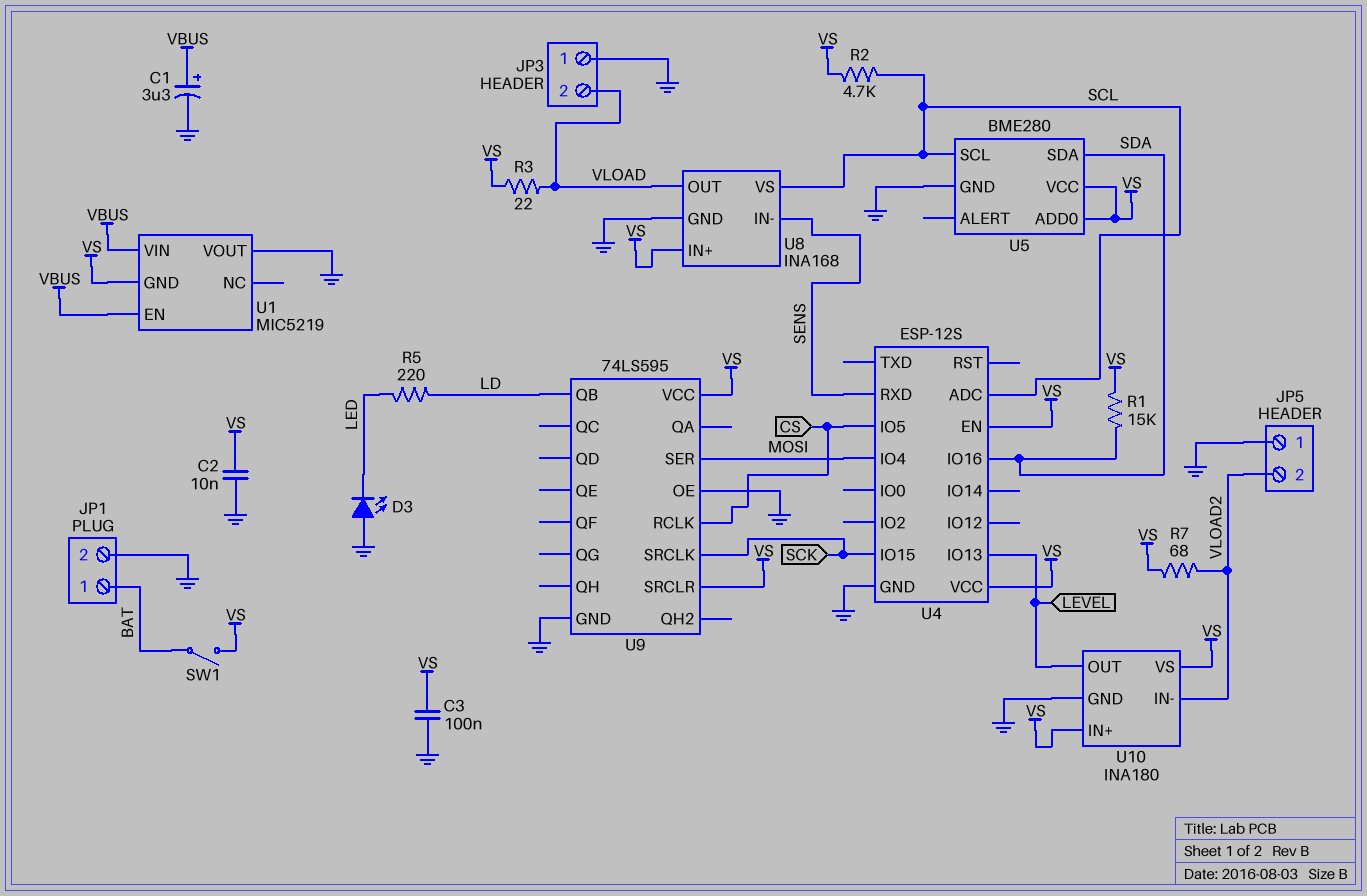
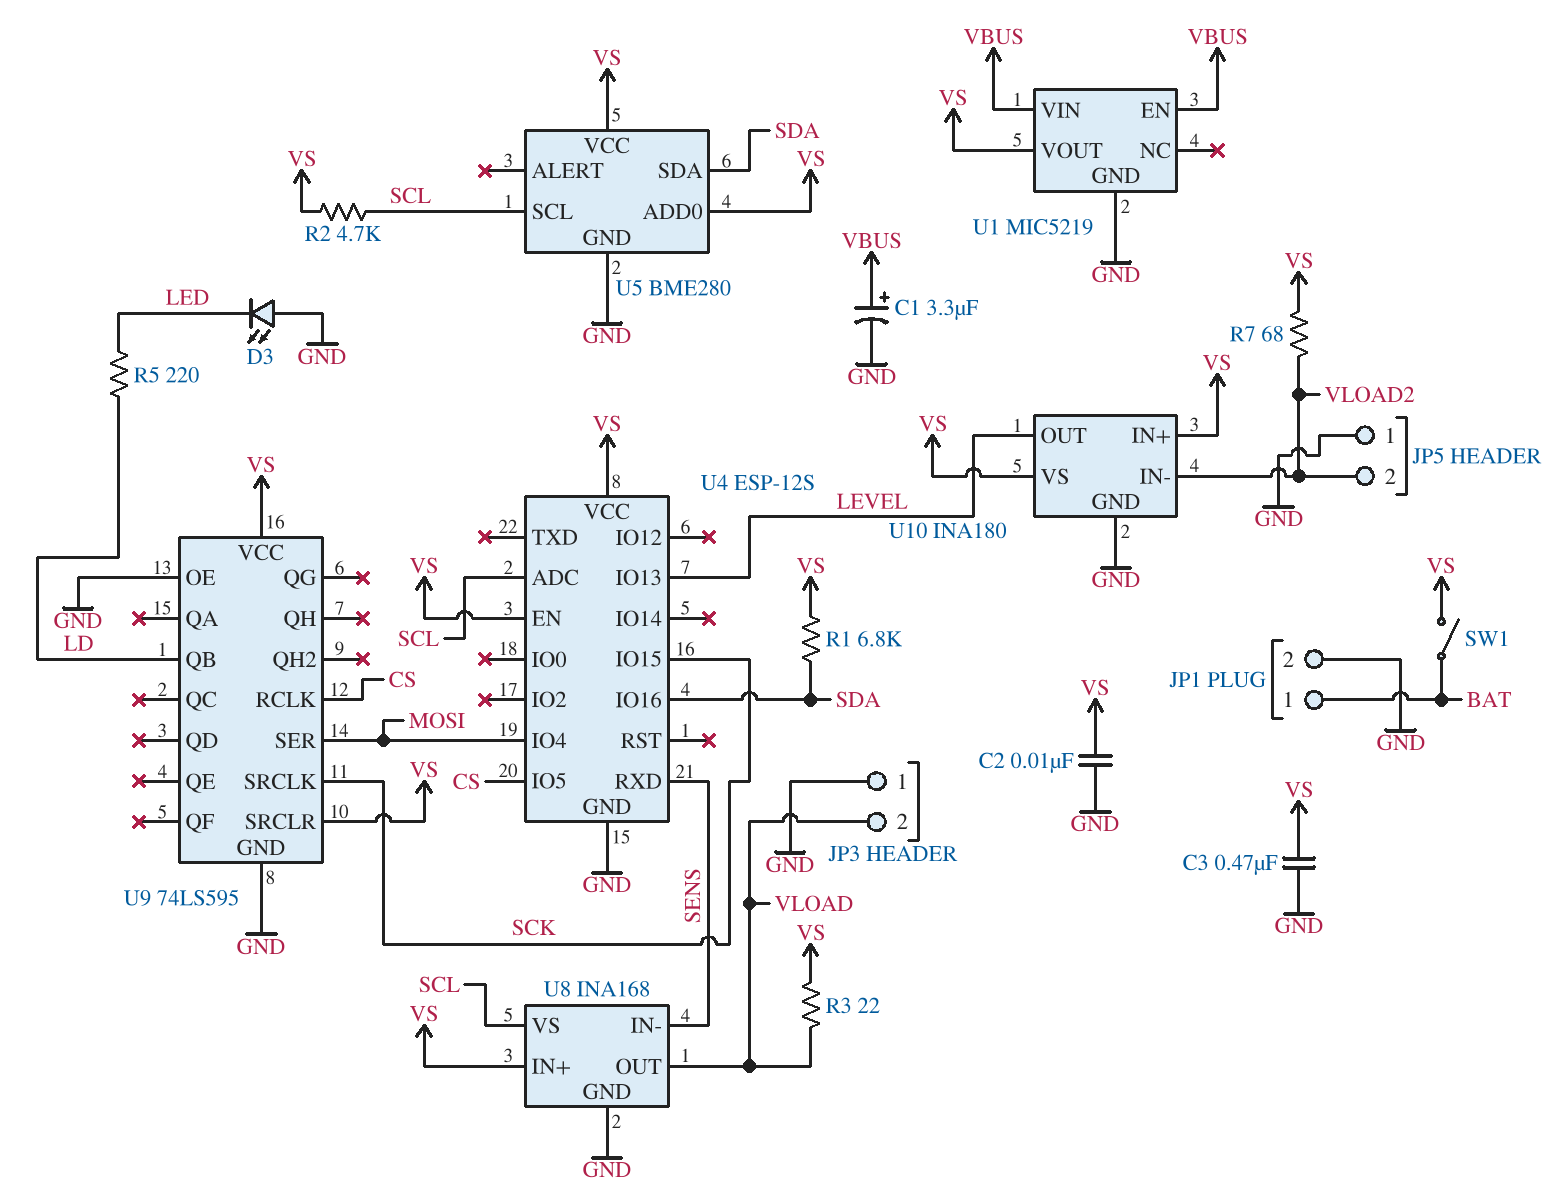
C3: 100nF (GND, VS) -> 470nF (GND, VS)
R1: 15k (SDA, VS) -> 6.8k (SDA, VS)
U1 pin GND: VS -> GND
U1 pin VOUT: GND -> VS

